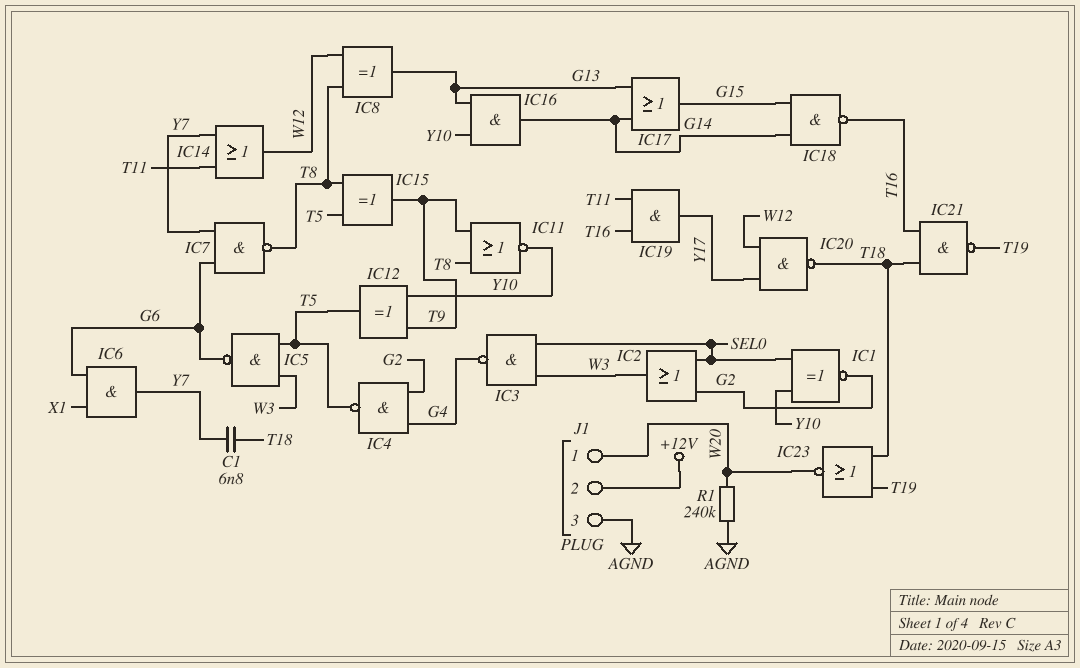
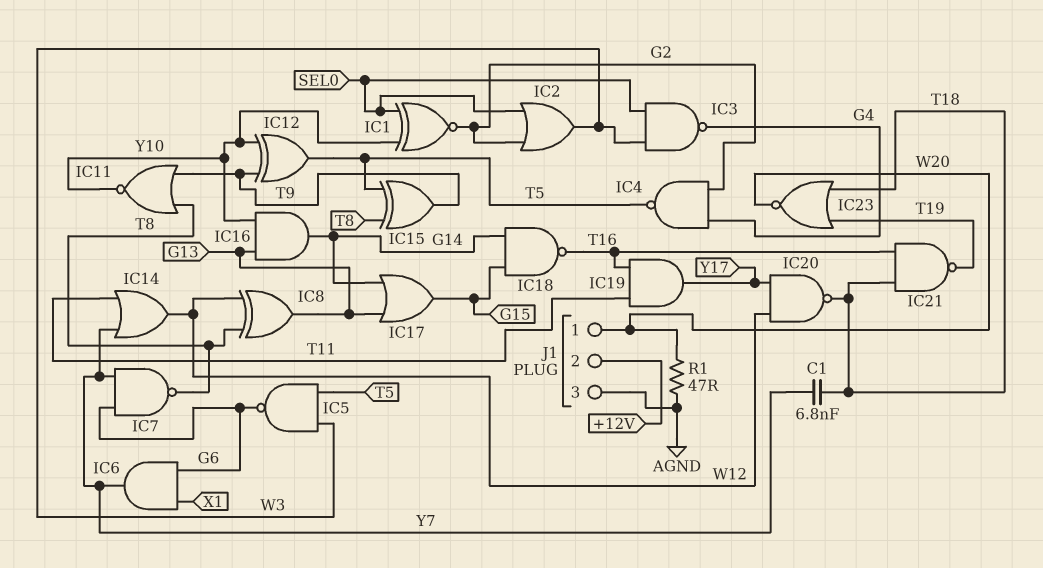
R1: 240k (AGND, W20) -> 47 (AGND, W20)

